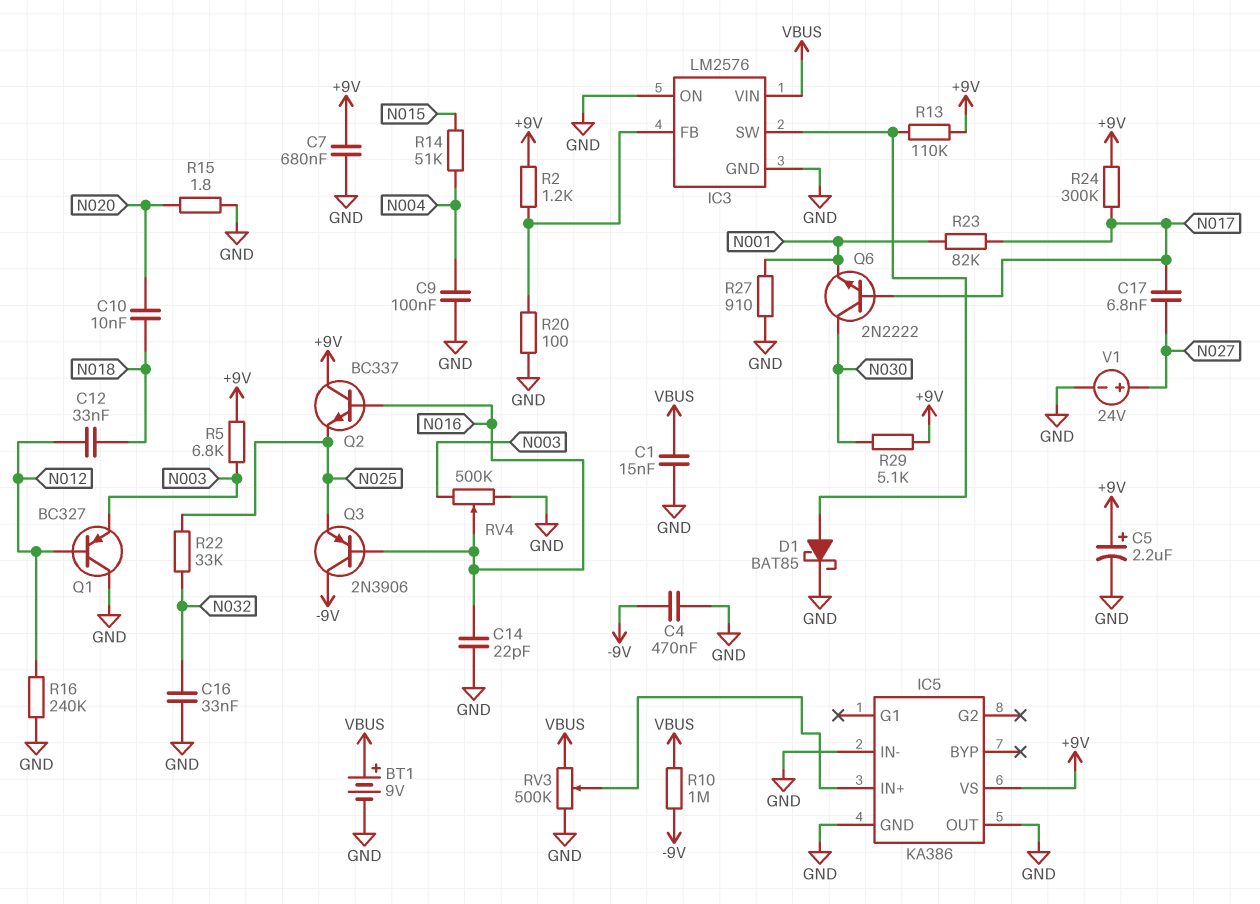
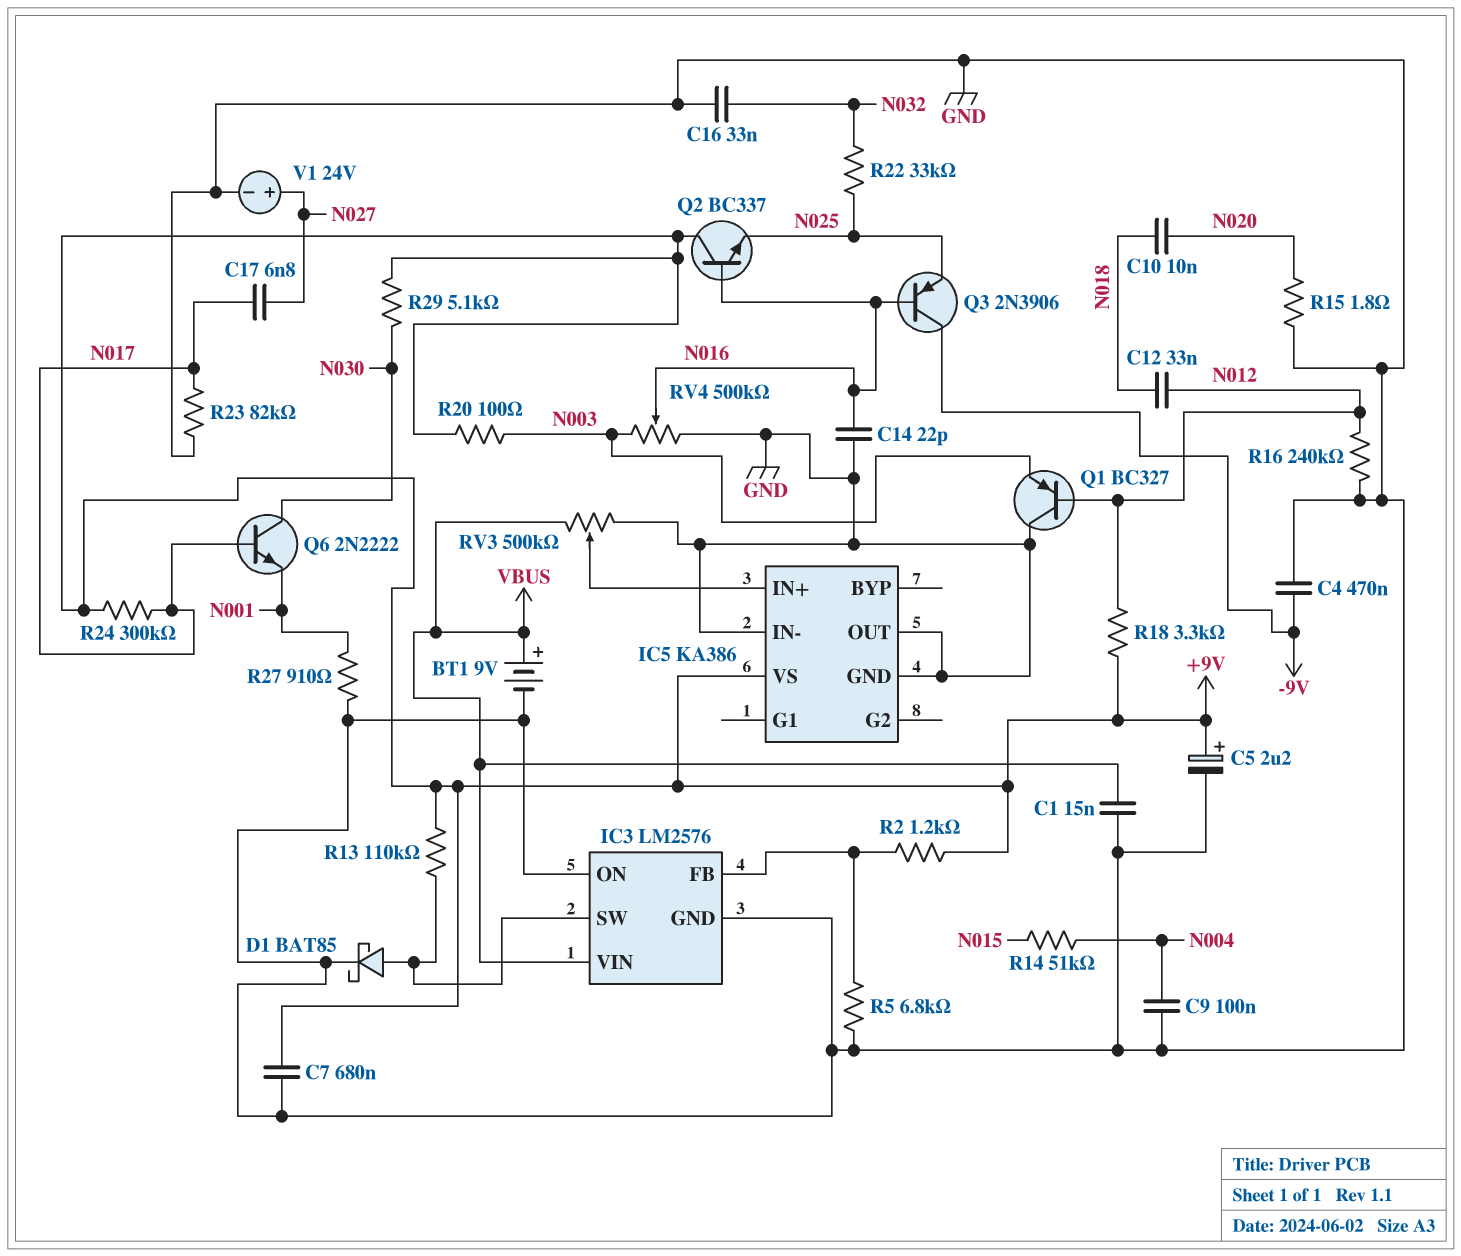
R5: 6.8k (+9V, N003) -> 6.8k (GND, IC3/FB)
R10: 1M (-9V, VBUS) -> none
R18: none -> 3.3k (+9V, N012)
R20: 100 (GND, IC3/FB) -> 100 (+9V, N003)
R23: 82k (N001, N017) -> 82k (GND, N017)

